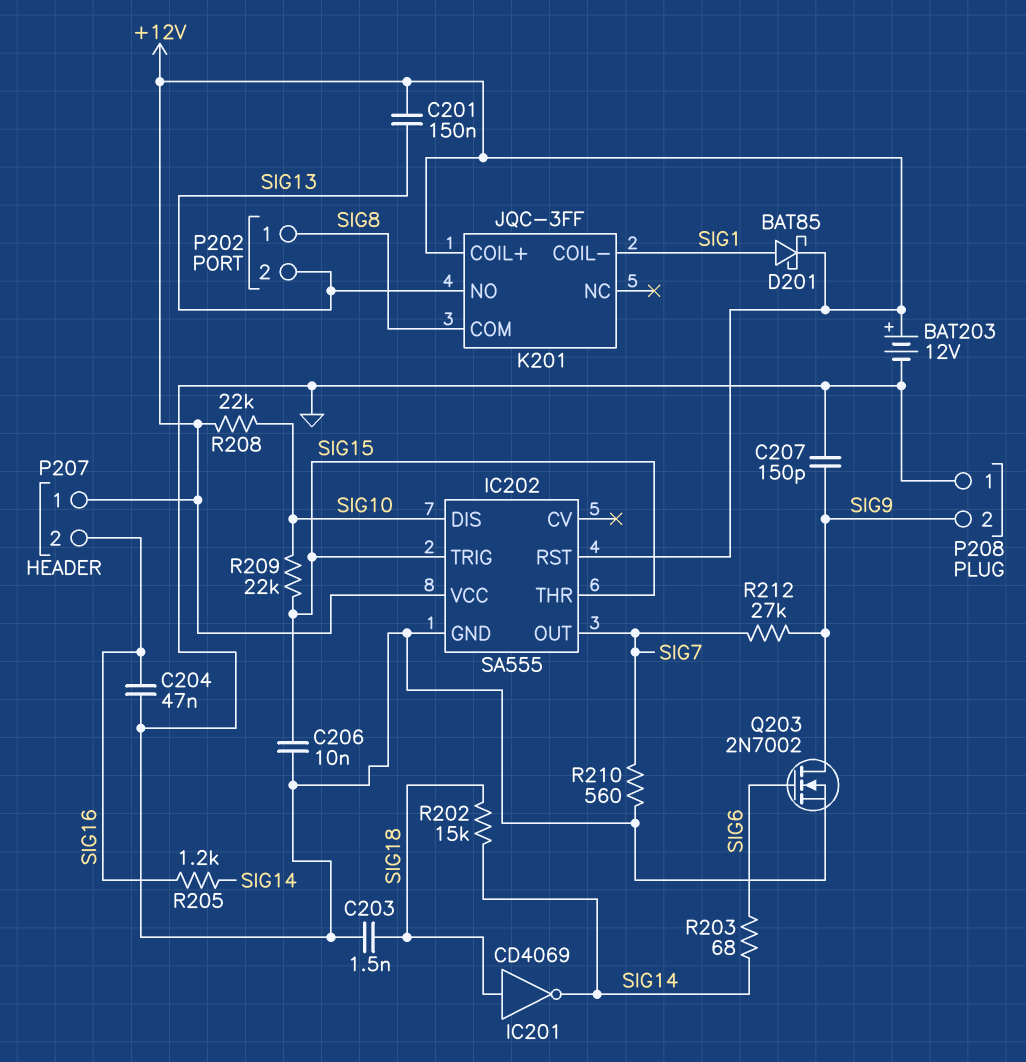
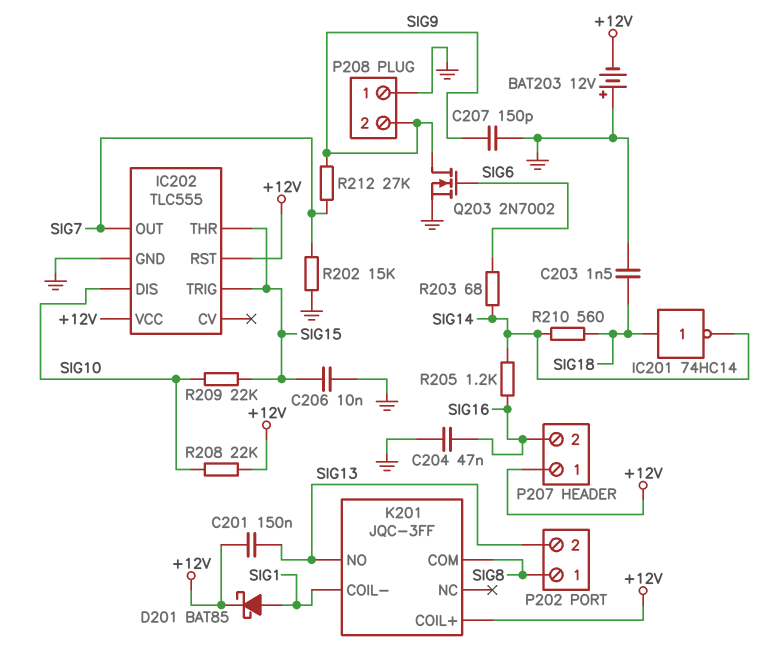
BAT203: 12V (plus +12V, minus GND) -> 12V (plus GND, minus +12V)
IC201: NOT CD4069 (in SIG18, out SIG14) -> NOT 74HC14 (in SIG18, out SIG14)
IC202: SA555 -> TLC555
R202: 15k (SIG14, SIG18) -> 15k (GND, SIG7)
R210: 560 (GND, SIG7) -> 560 (SIG14, SIG18)

